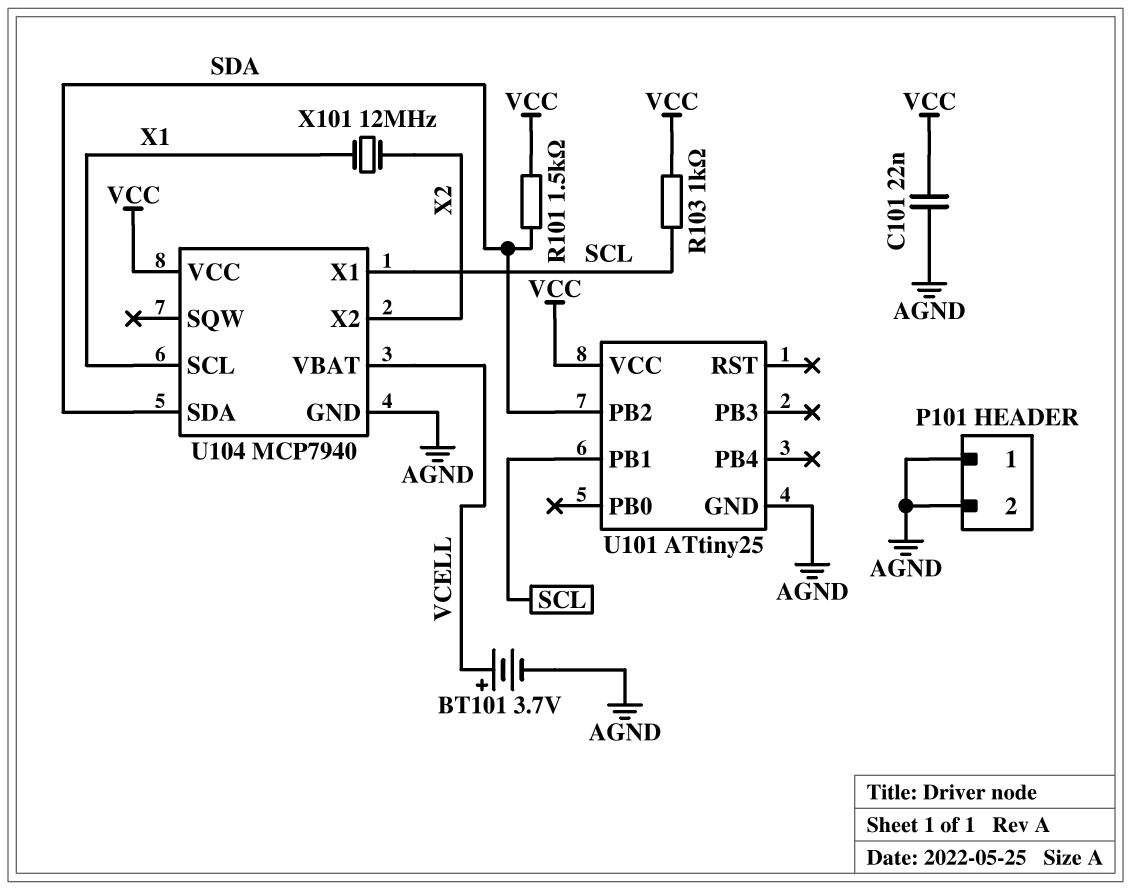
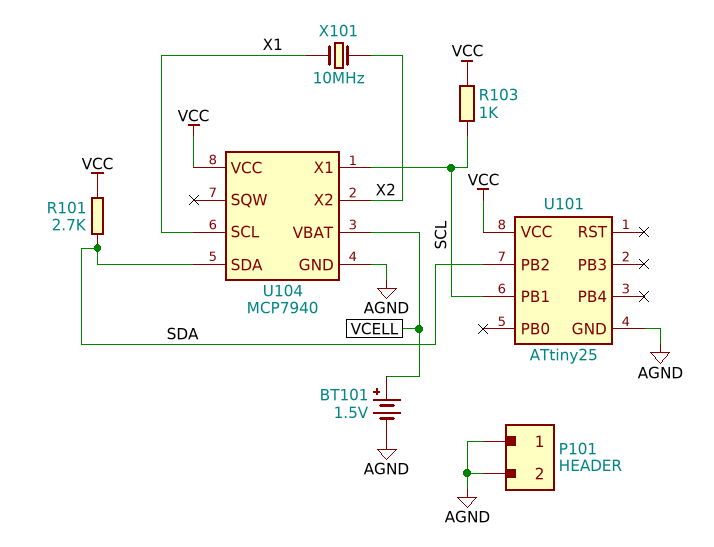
BT101: 3.7V (plus VCELL, minus AGND) -> 1.5V (plus VCELL, minus AGND)
C101: 22nF (AGND, VCC) -> none
R101: 1.5k (SDA, VCC) -> 2.7k (SDA, VCC)
X101: 12MHz (X1, X2) -> 10MHz (X1, X2)

